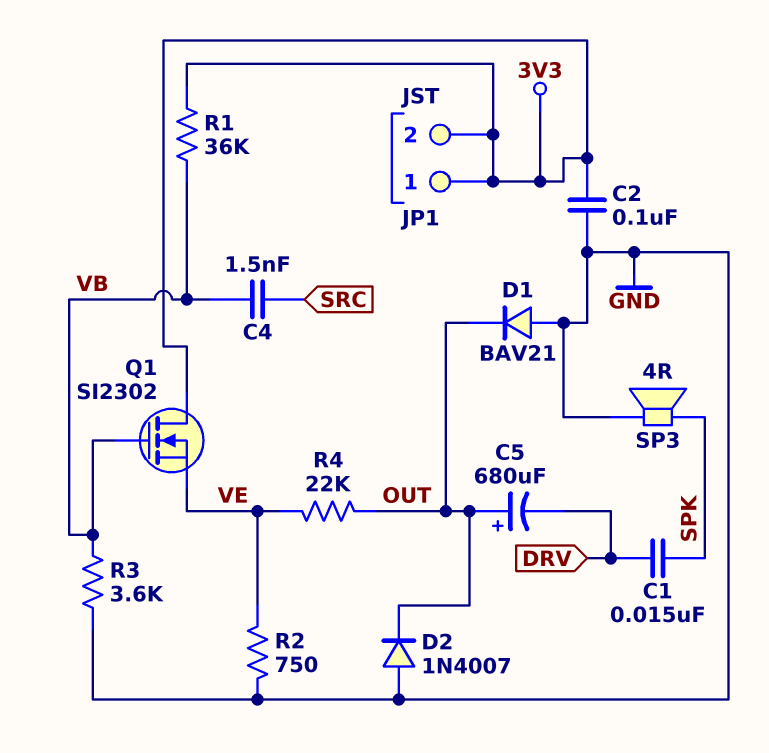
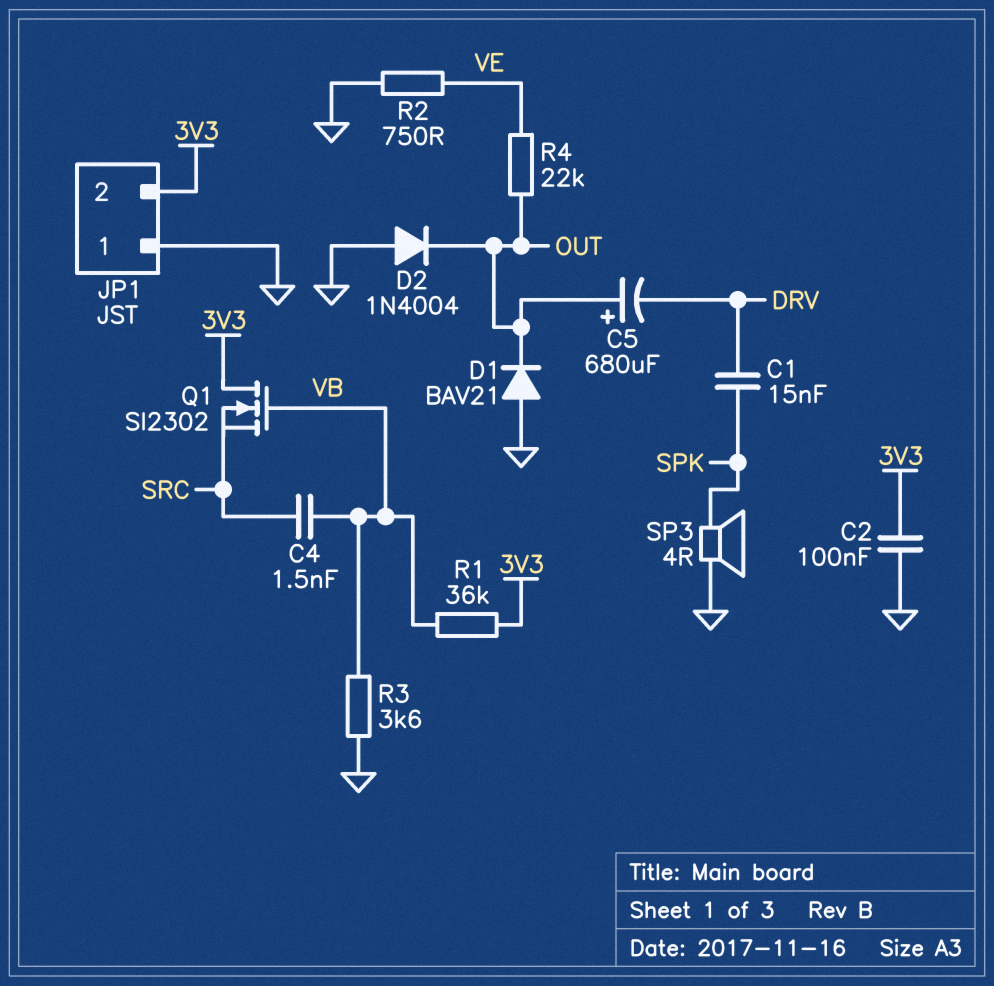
D2: diode 1N4007 (A GND, K OUT) -> diode 1N4004 (A GND, K OUT)
JP1 pin 1: 3V3 -> GND
Q1: NMOS SI2302 (G VB, D 3V3, S VE) -> NMOS SI2302 (G VB, D 3V3, S SRC)

